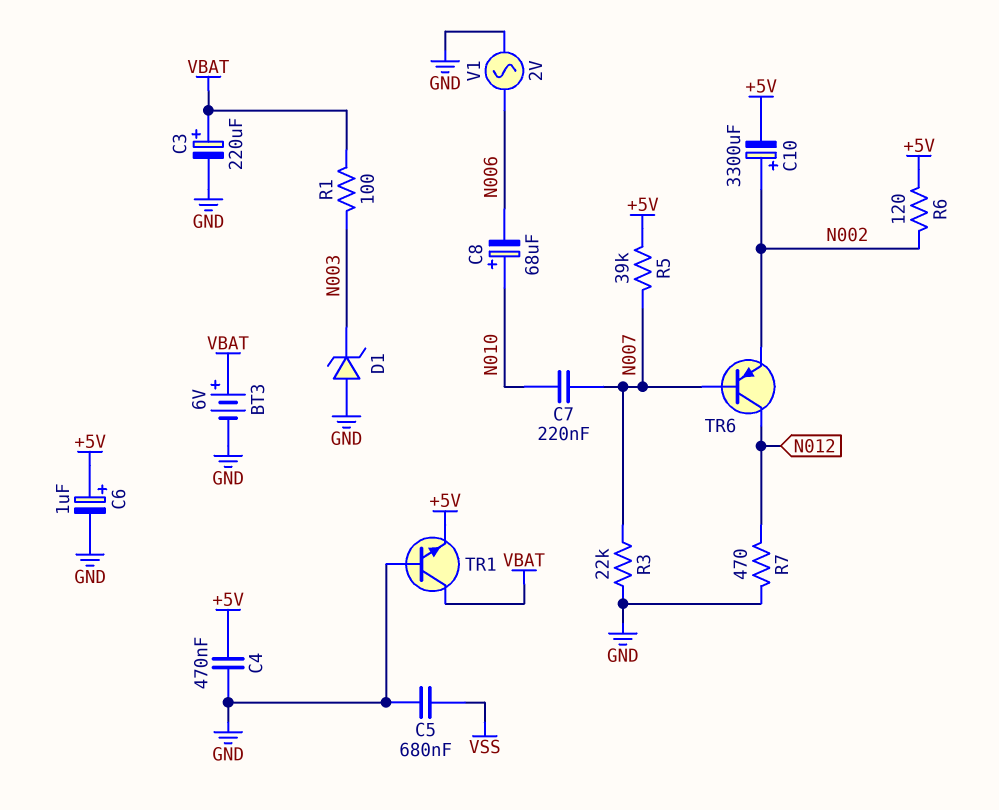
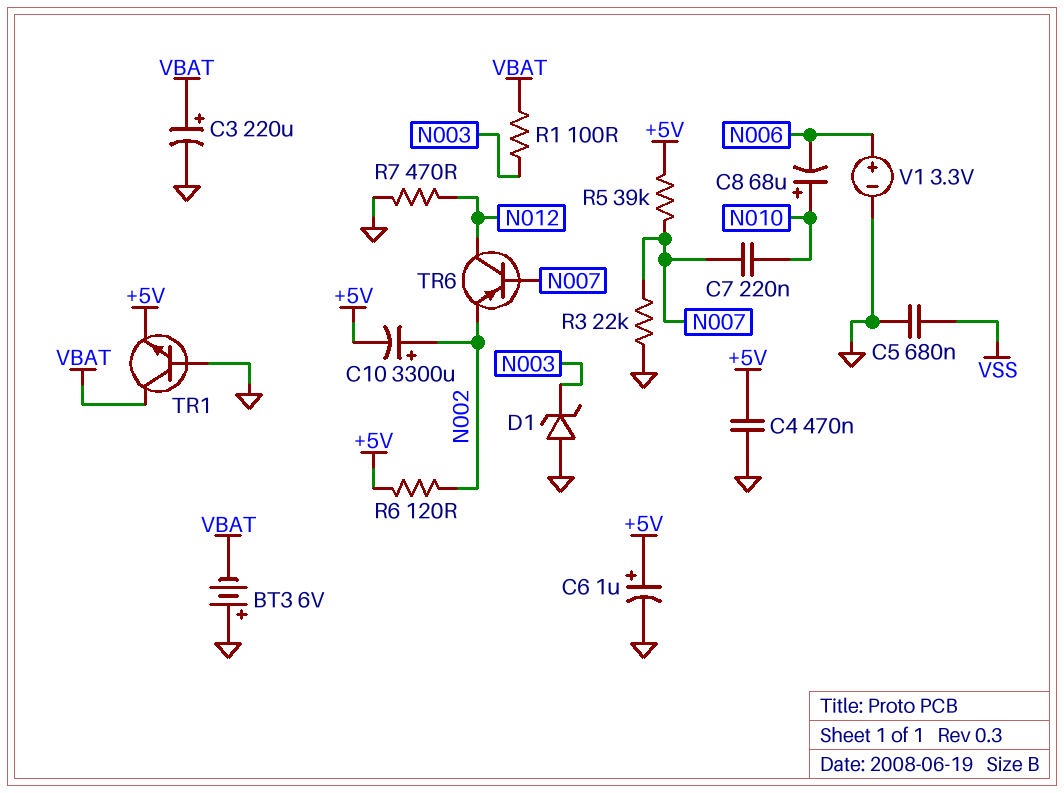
BT3: 6V (plus VBAT, minus GND) -> 6V (plus GND, minus VBAT)
V1: AC 2V (GND, N006) -> 3.3V (plus N006, minus GND)

